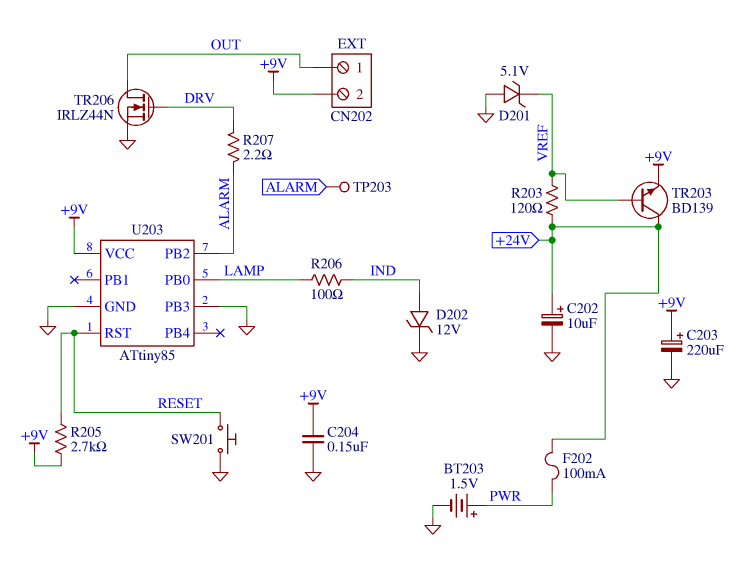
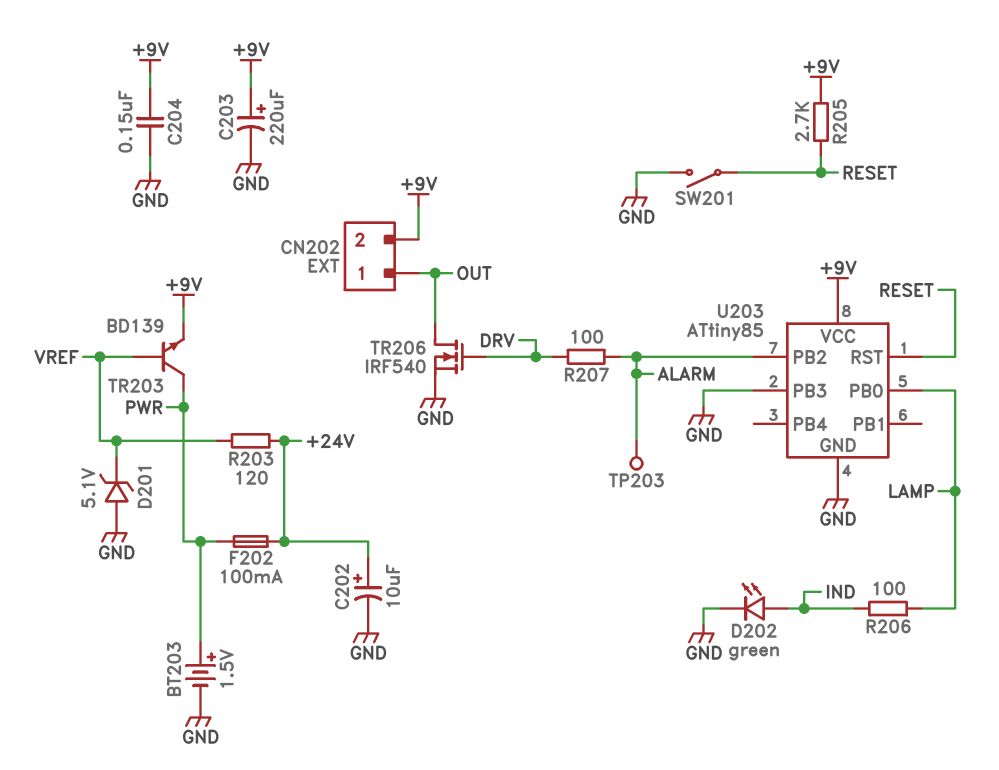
D202: zener 12V (A IND, K GND) -> LED green (A IND, K GND)
R207: 2.2 (ALARM, DRV) -> 100 (ALARM, DRV)
SW201: button (GND, RESET) -> switch (GND, RESET)
TR203: NPN BD139 (B VREF, C +24V, E +9V) -> NPN BD139 (B VREF, C PWR, E +9V)
TR206: NMOS IRLZ44N (G DRV, D OUT, S GND) -> NMOS IRF540 (G DRV, D OUT, S GND)

